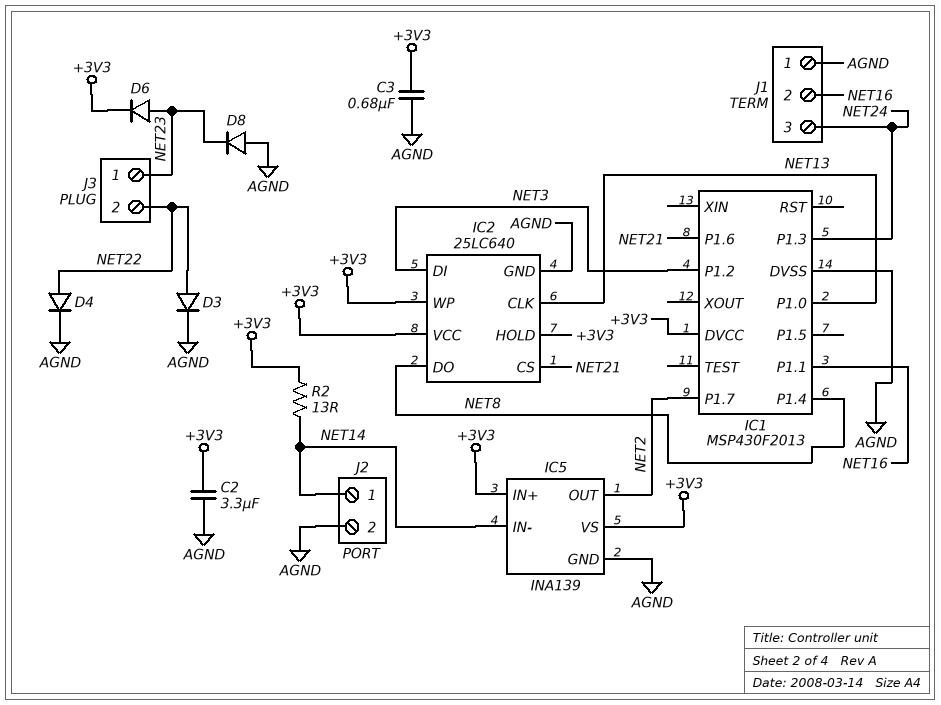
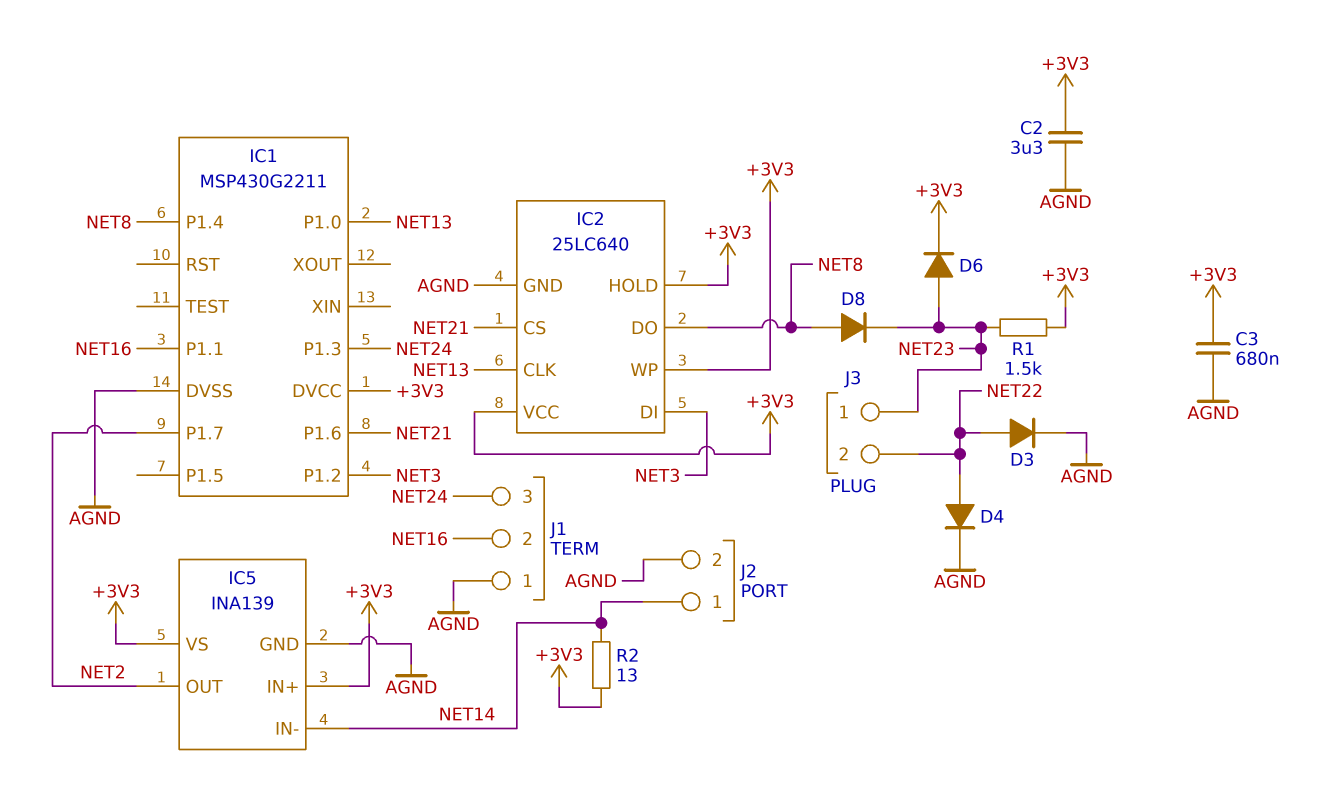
D8: diode (A AGND, K NET23) -> diode (A NET8, K NET23)
IC1: MSP430F2013 -> MSP430G2211
R1: none -> 1.5k (+3V3, NET23)

